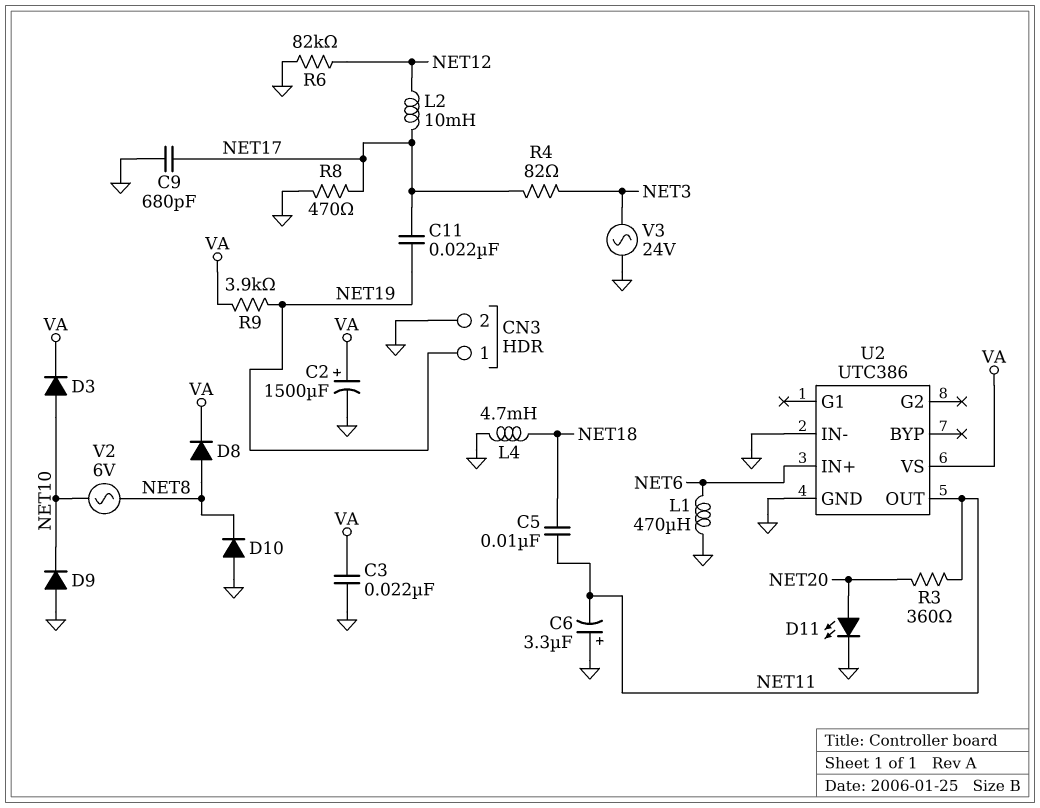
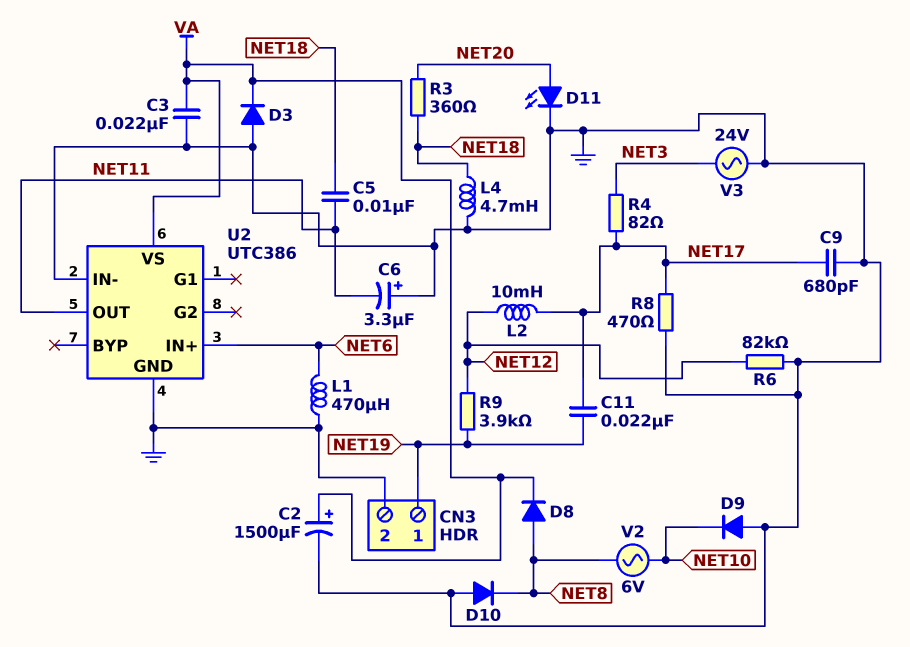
D3: diode (A NET10, K VA) -> diode (A GND, K VA)
R3: 360 (NET11, NET20) -> 360 (NET18, NET20)
R9: 3.9k (NET19, VA) -> 3.9k (NET12, NET19)

